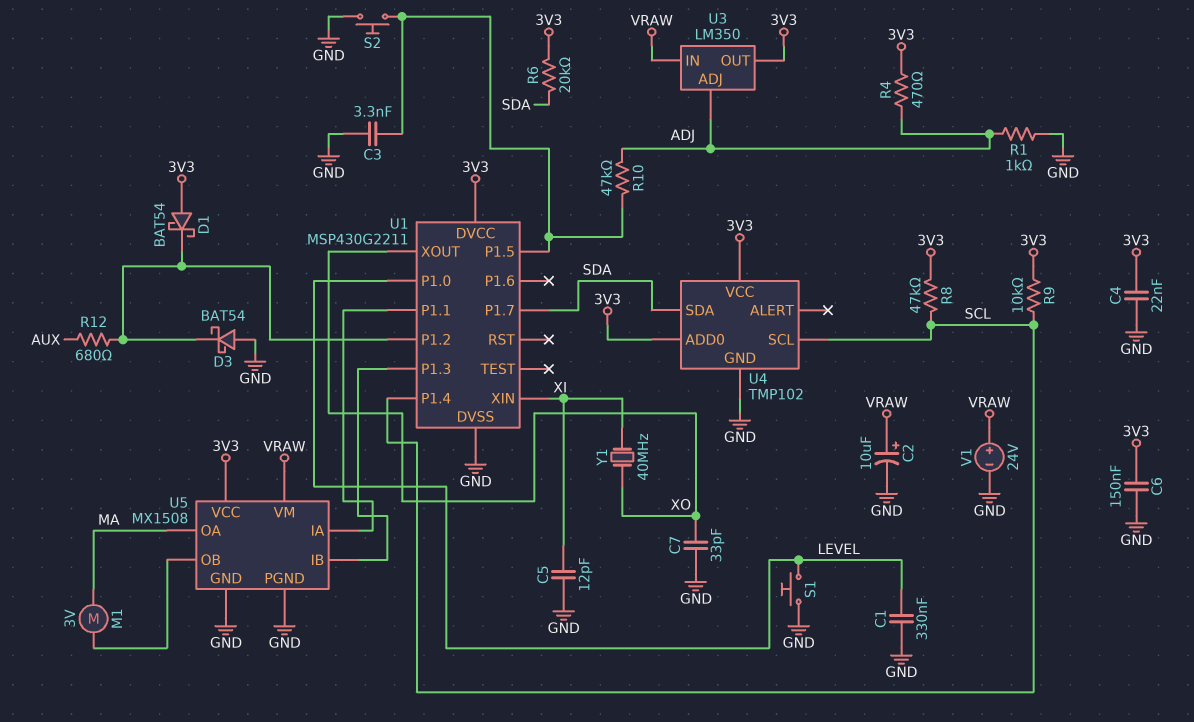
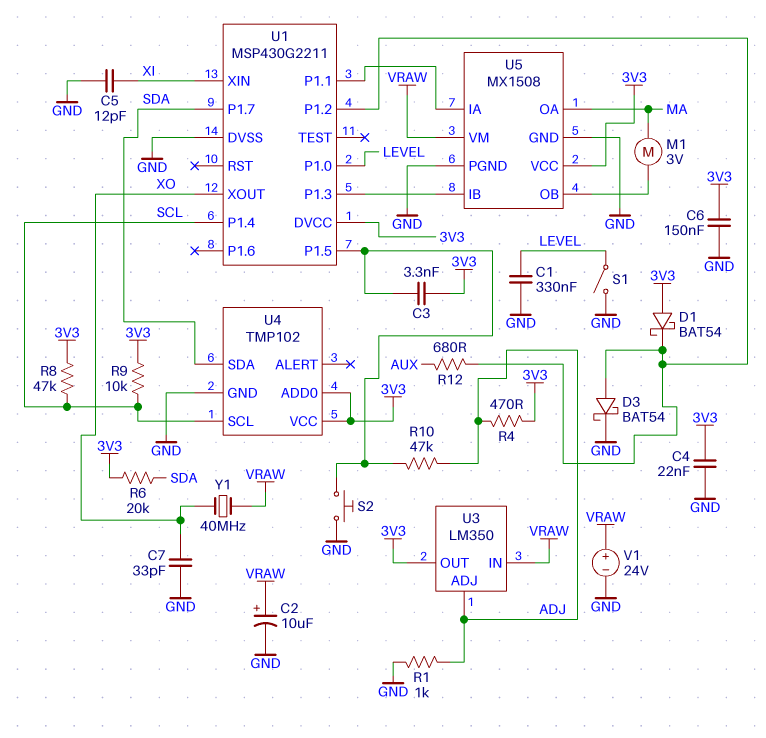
C3: 3.3nF (GND, U1/P1.5) -> 3.3nF (3V3, U1/P1.5)
D3: schottky BAT54 (A GND, K U1/P1.2) -> schottky BAT54 (A U1/P1.2, K GND)
S1: button (GND, LEVEL) -> switch (GND, LEVEL)
Y1: 40MHz (XI, XO) -> 40MHz (VRAW, XO)

